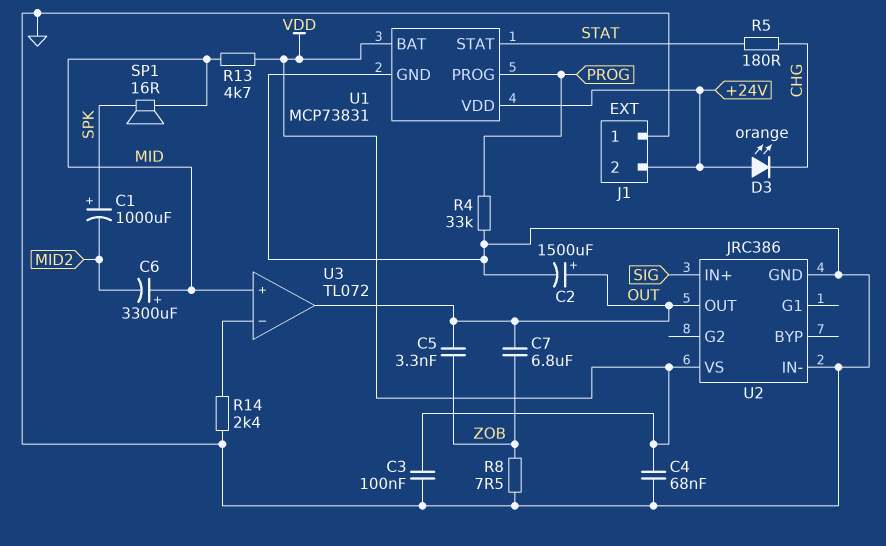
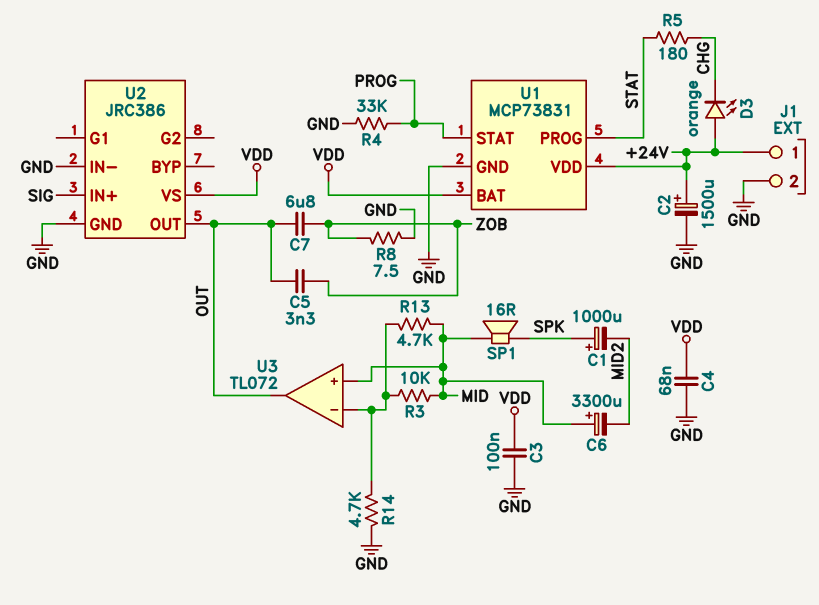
C2: 1500uF (plus OUT, minus GND) -> 1500uF (plus +24V, minus GND)
J1 pin 1: GND -> +24V
J1 pin 2: +24V -> GND
R3: none -> 10k (MID, U3/in-)
R13: 4.7k (MID, VDD) -> 4.7k (MID, U3/in-)
R14: 2.4k (GND, U3/in-) -> 4.7k (GND, U3/in-)
U1 pin PROG: PROG -> STAT
U1 pin STAT: STAT -> PROG

